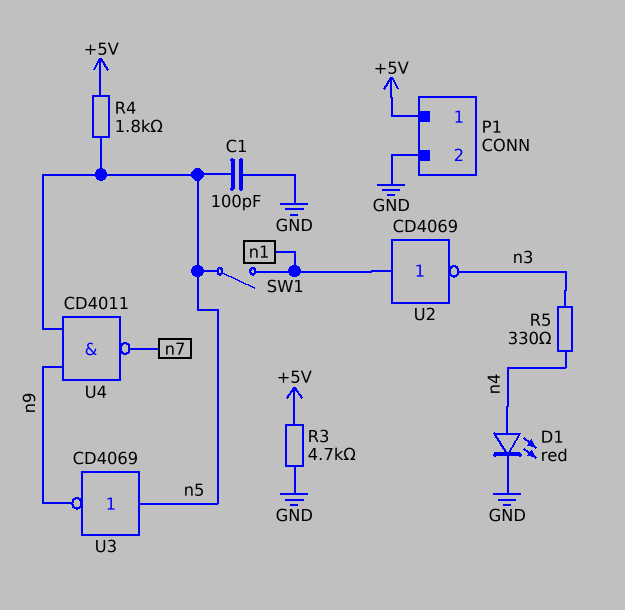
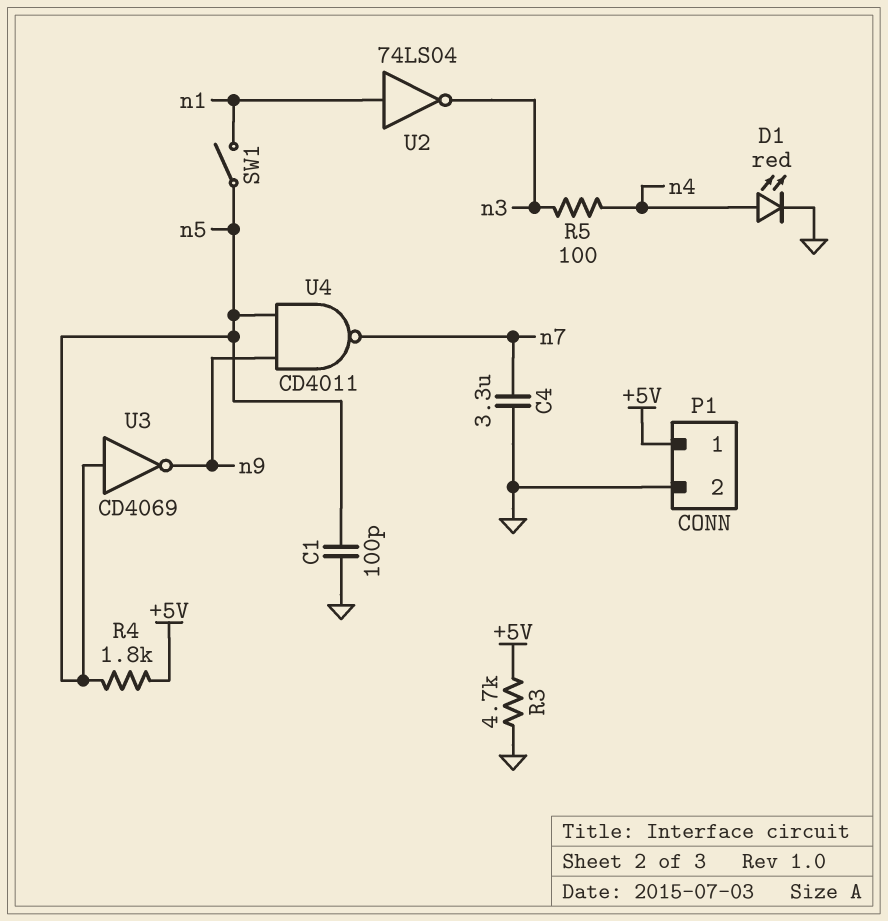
C4: none -> 3.3uF (GND, n7)
R5: 330 (n3, n4) -> 100 (n3, n4)
U2: NOT CD4069 (in n1, out n3) -> NOT 74LS04 (in n1, out n3)

